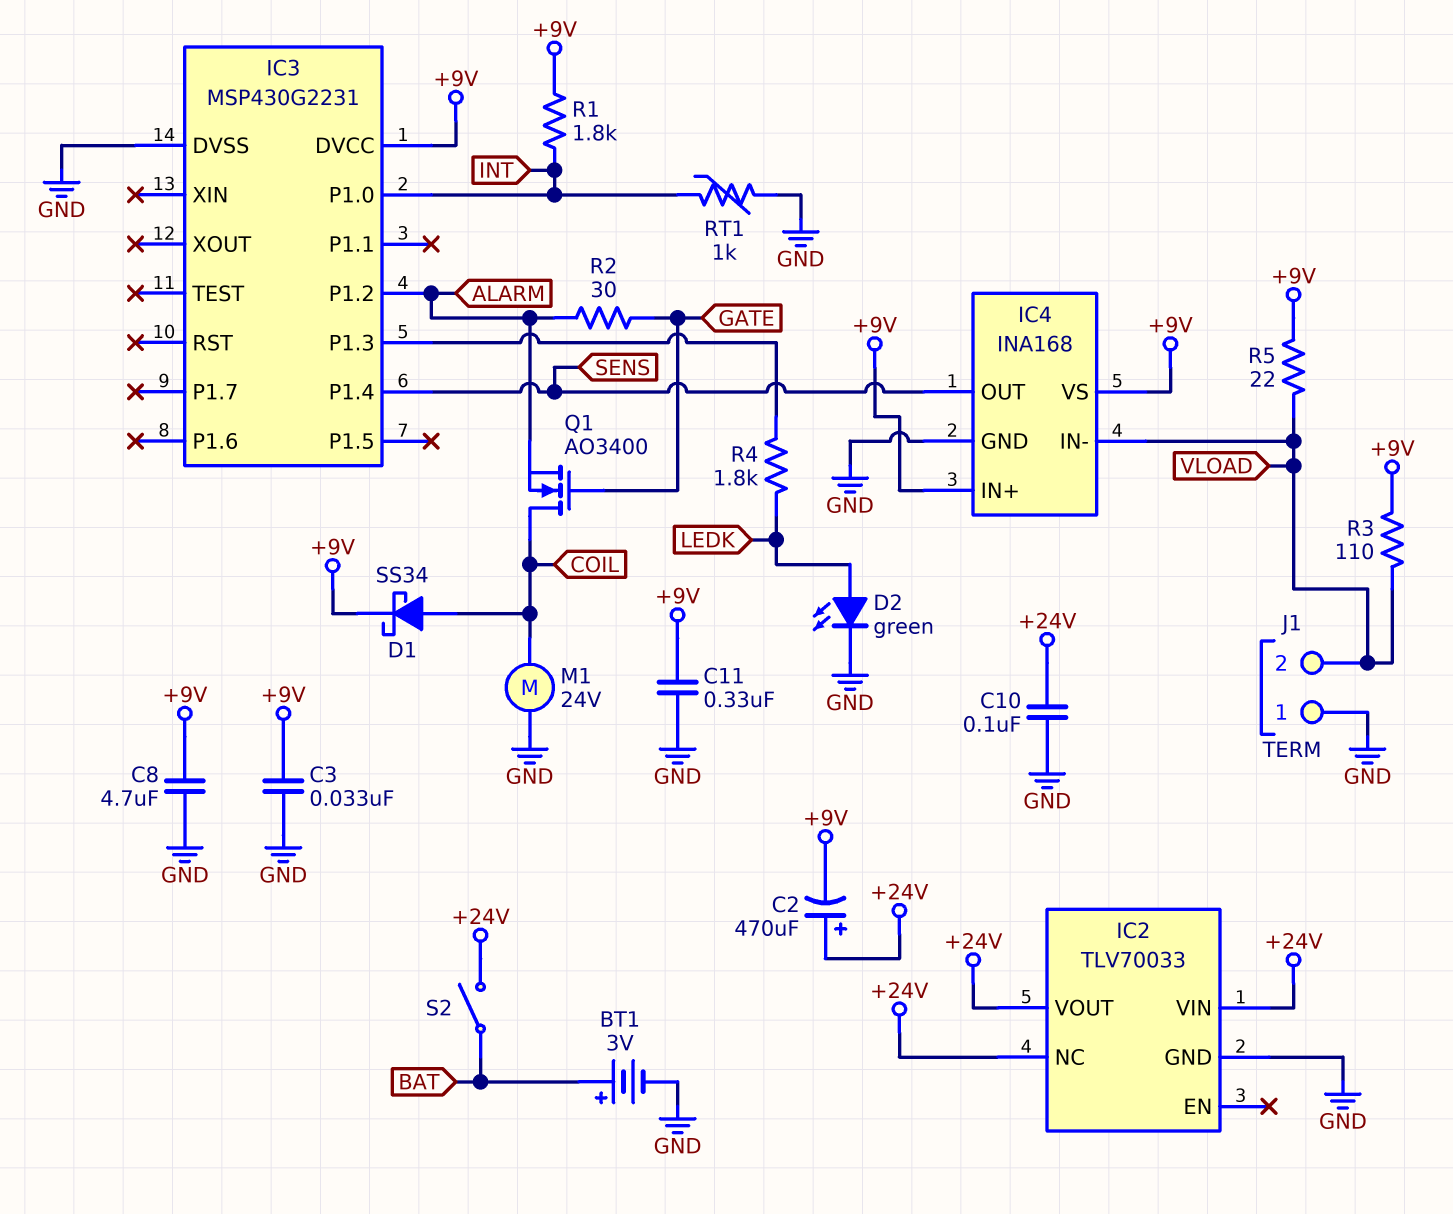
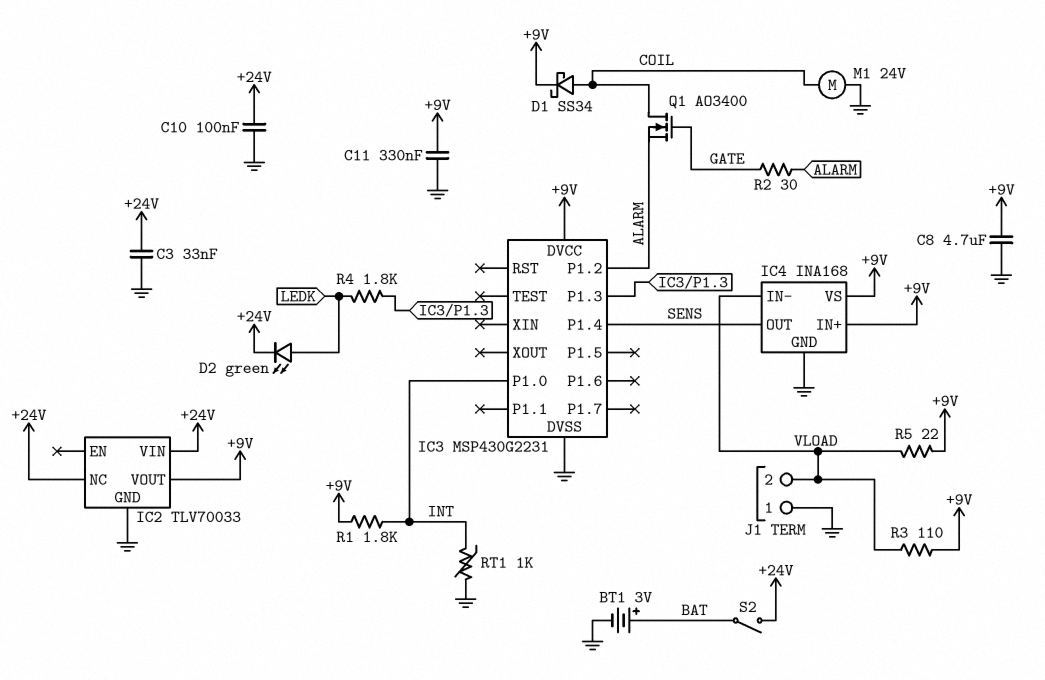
C2: 470uF (plus +24V, minus +9V) -> none
C3: 33nF (+9V, GND) -> 33nF (+24V, GND)
D2: LED green (A LEDK, K GND) -> LED green (A LEDK, K +24V)
IC2 pin VOUT: +24V -> +9V

